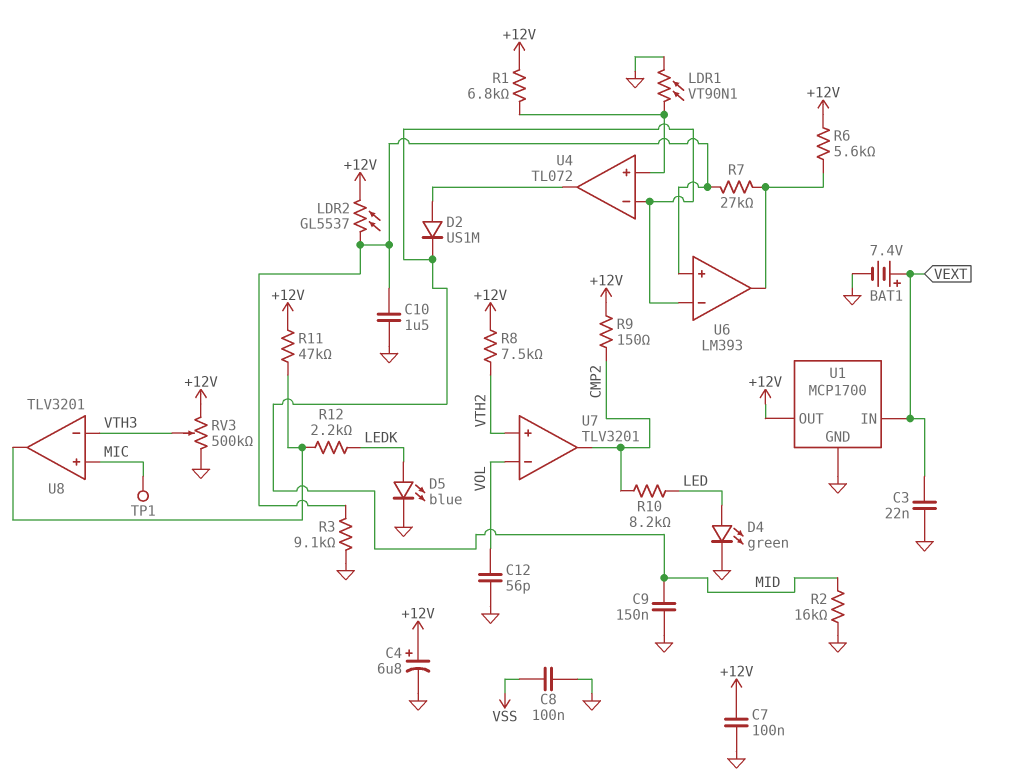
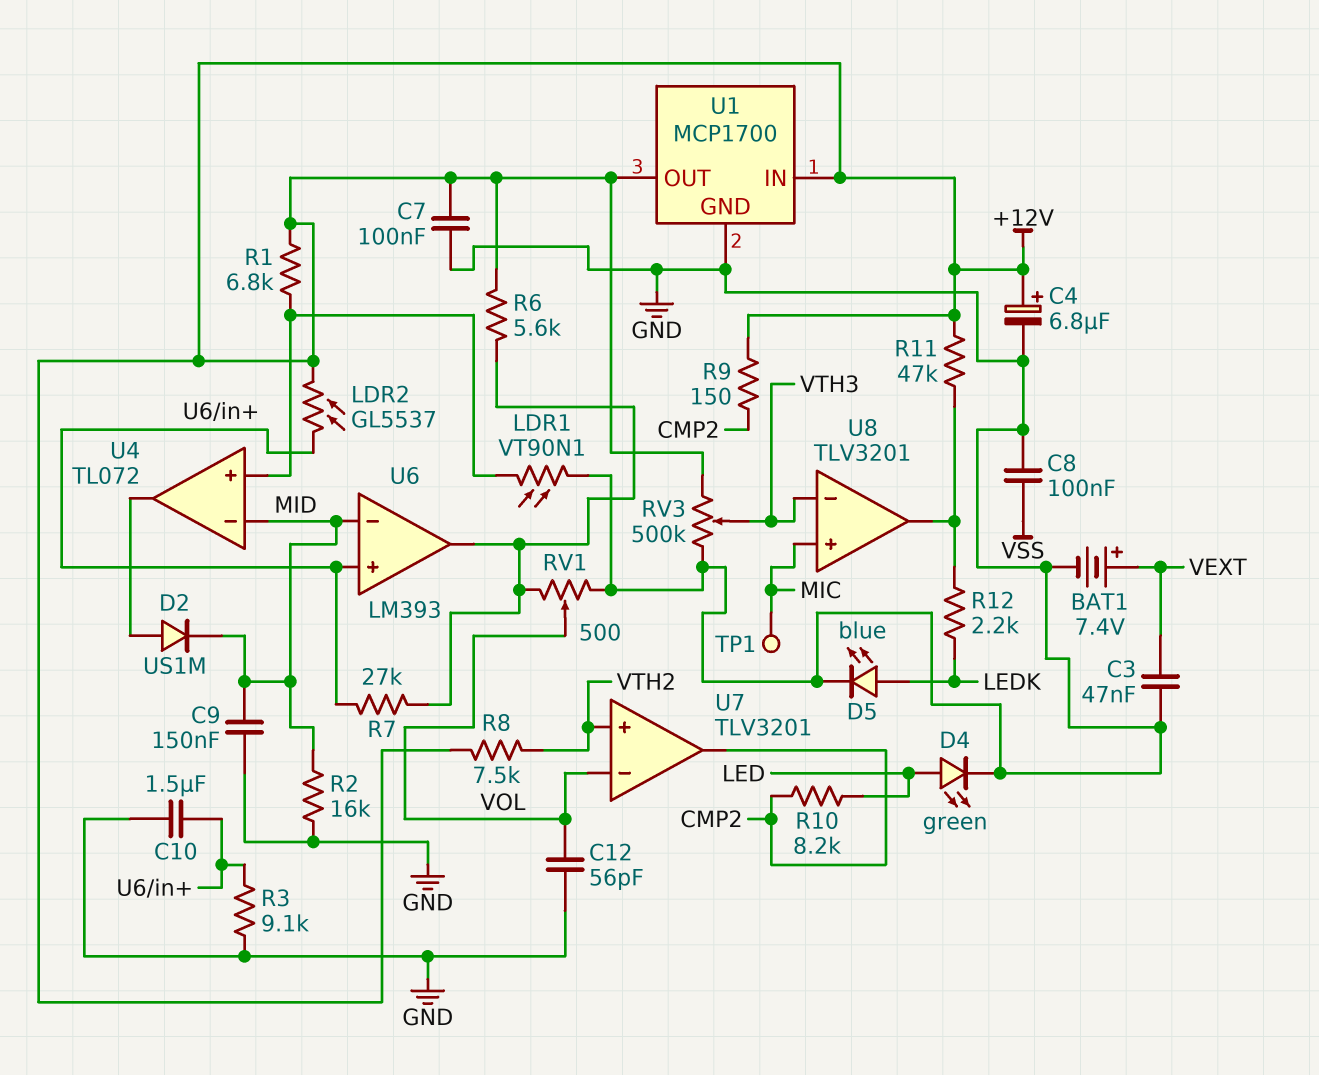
C3: 22nF (GND, VEXT) -> 47nF (GND, VEXT)
RV1: none -> 500 (GND, U6/out, wiper VOL)
U1 pin IN: VEXT -> +12V

